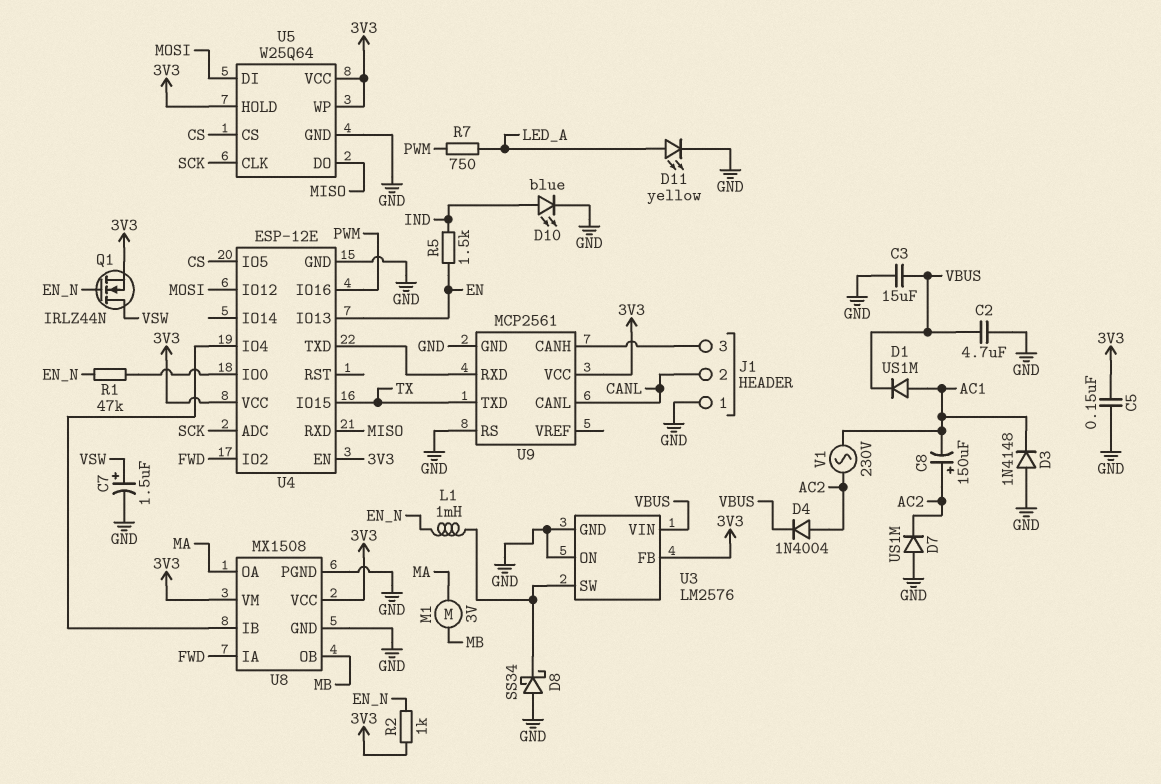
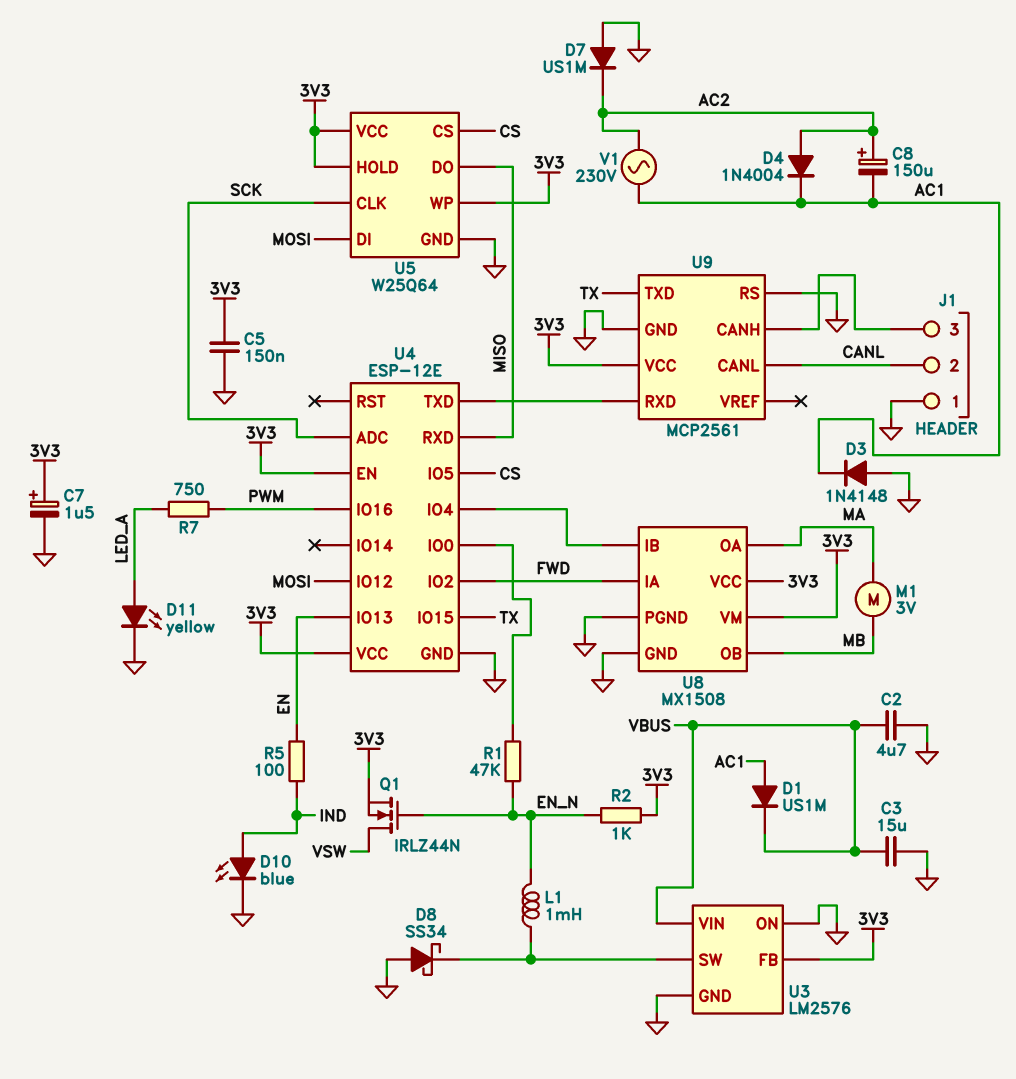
C7: 1.5uF (plus VSW, minus GND) -> 1.5uF (plus 3V3, minus GND)
D4: diode 1N4004 (A AC2, K VBUS) -> diode 1N4004 (A AC2, K AC1)
R5: 1.5k (EN, IND) -> 100 (EN, IND)

